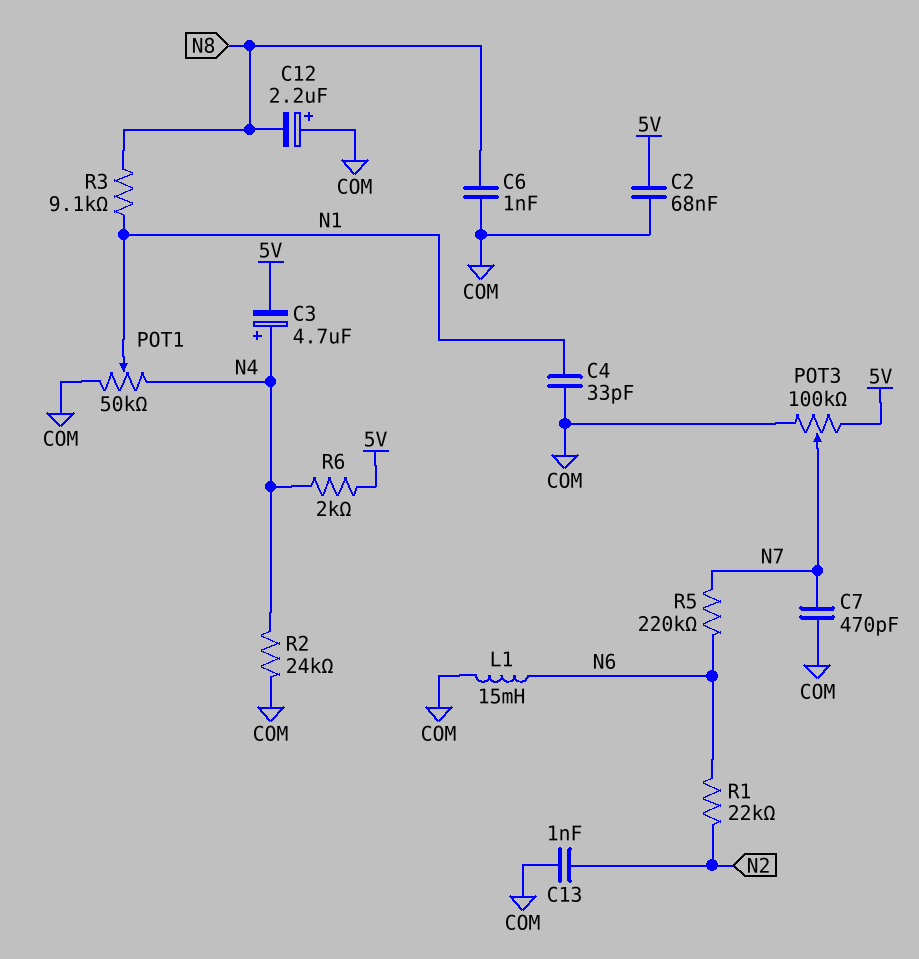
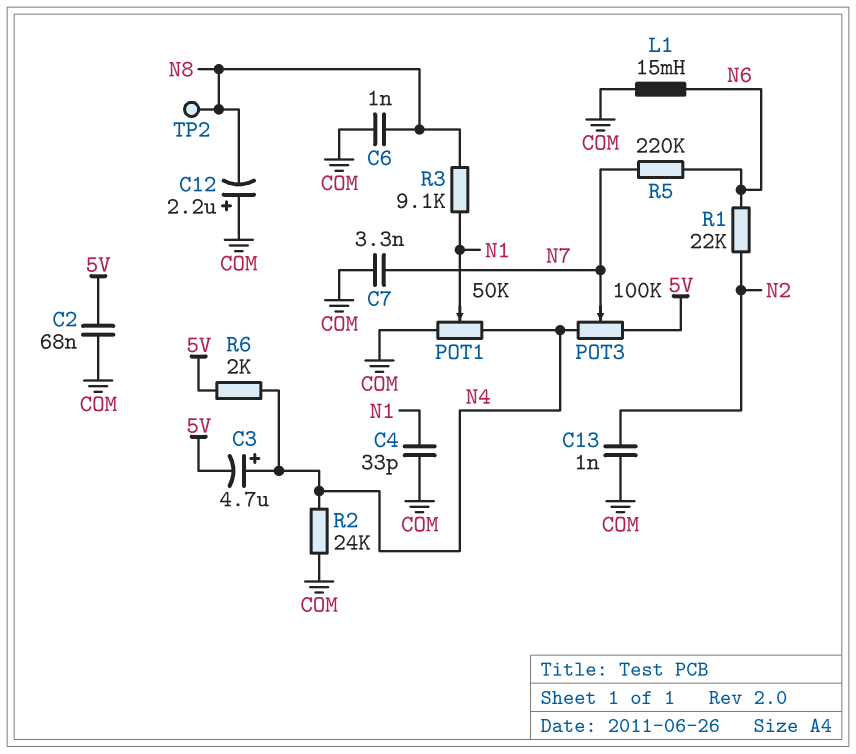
C7: 470pF (COM, N7) -> 3.3nF (COM, N7)
POT3: 100k (5V, COM, wiper N7) -> 100k (5V, N4, wiper N7)
TP2: none -> test point (N8)

